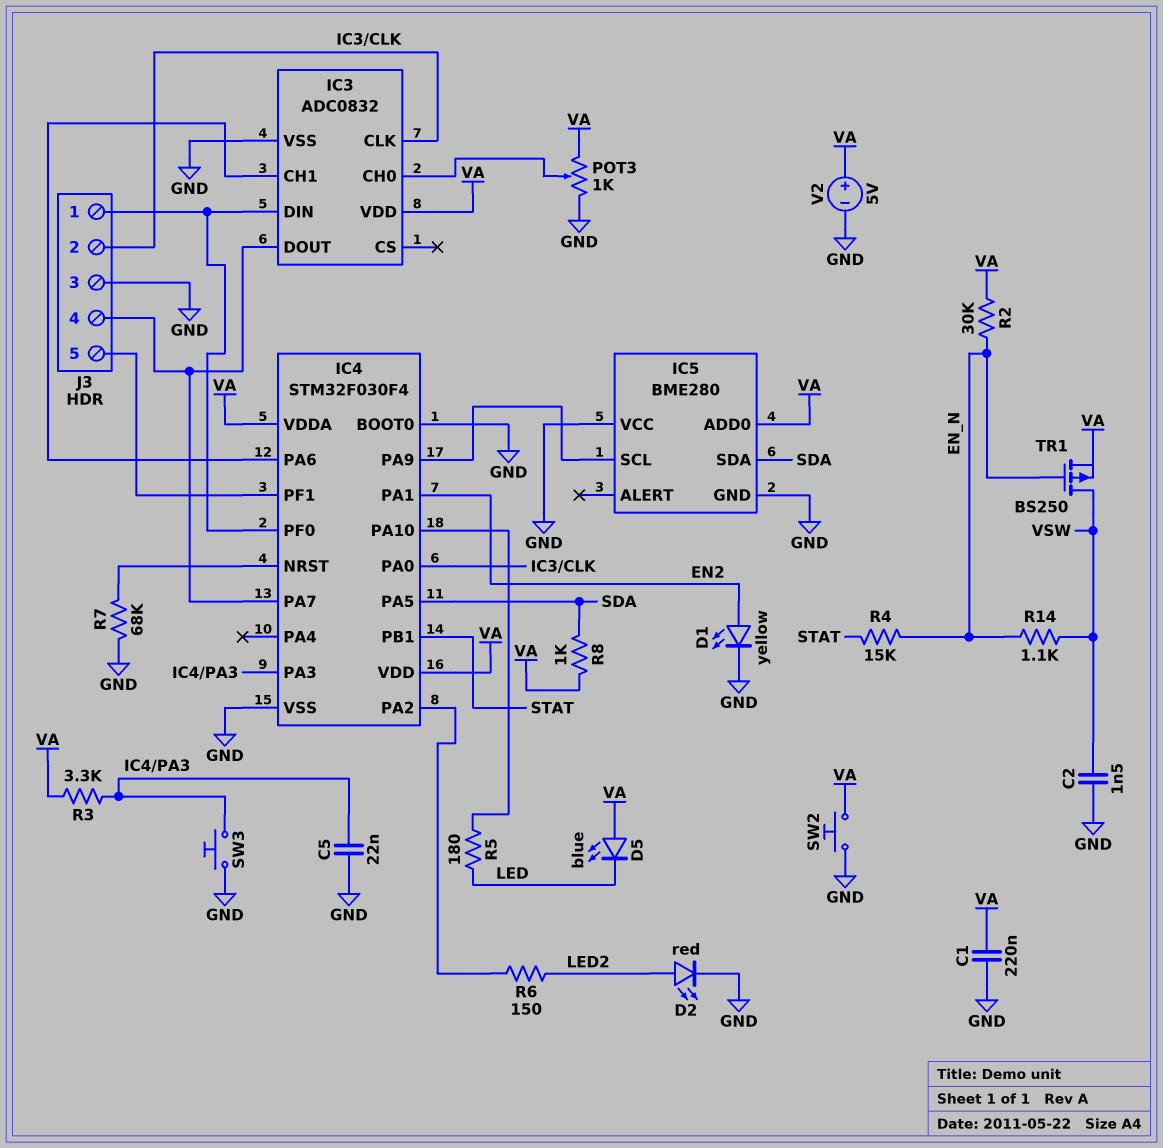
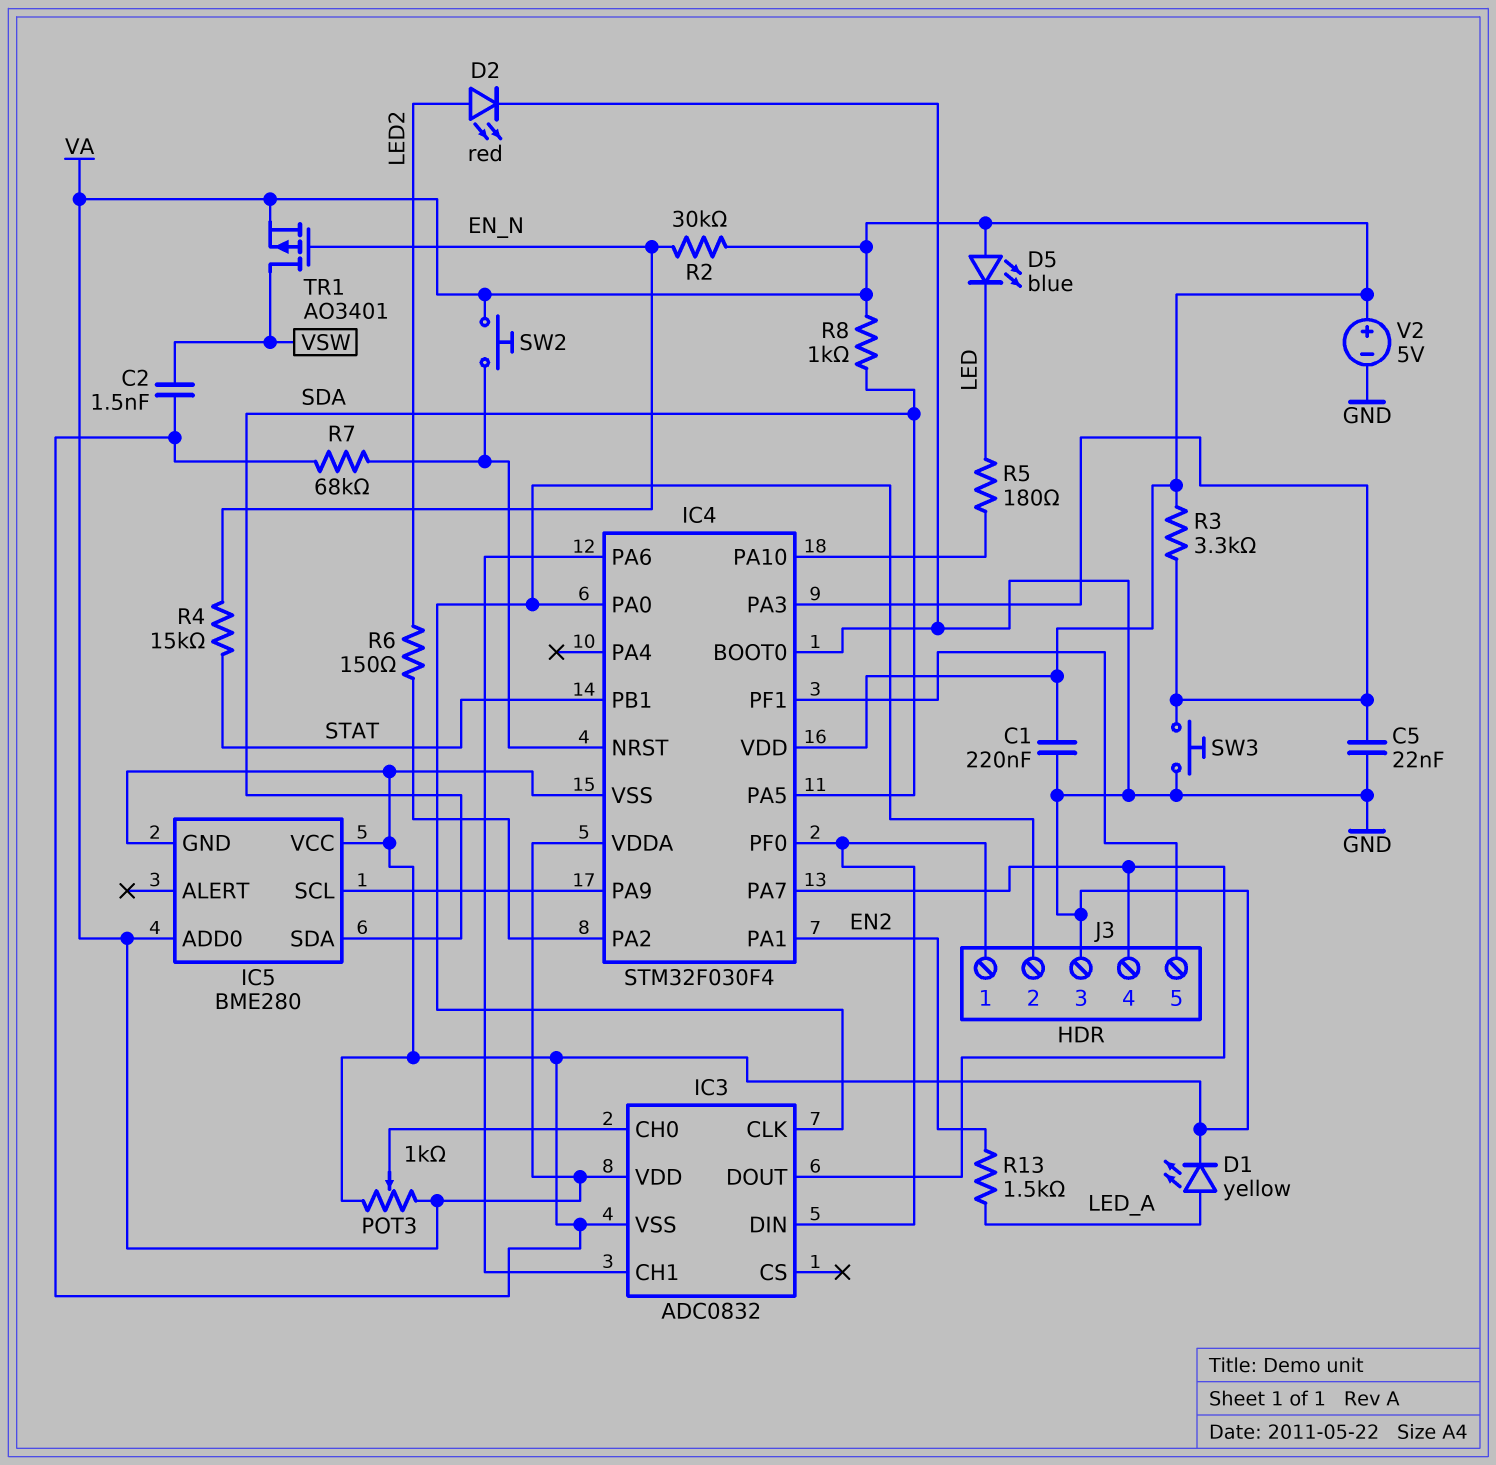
D1: LED yellow (A EN2, K GND) -> LED yellow (A LED_A, K GND)
R13: none -> 1.5k (EN2, LED_A)
R14: 1.1k (EN_N, VSW) -> none
SW2: button (GND, VA) -> button (IC4/NRST, VA)
TR1: PMOS BS250 (G EN_N, D VSW, S VA) -> PMOS AO3401 (G EN_N, D VSW, S VA)

